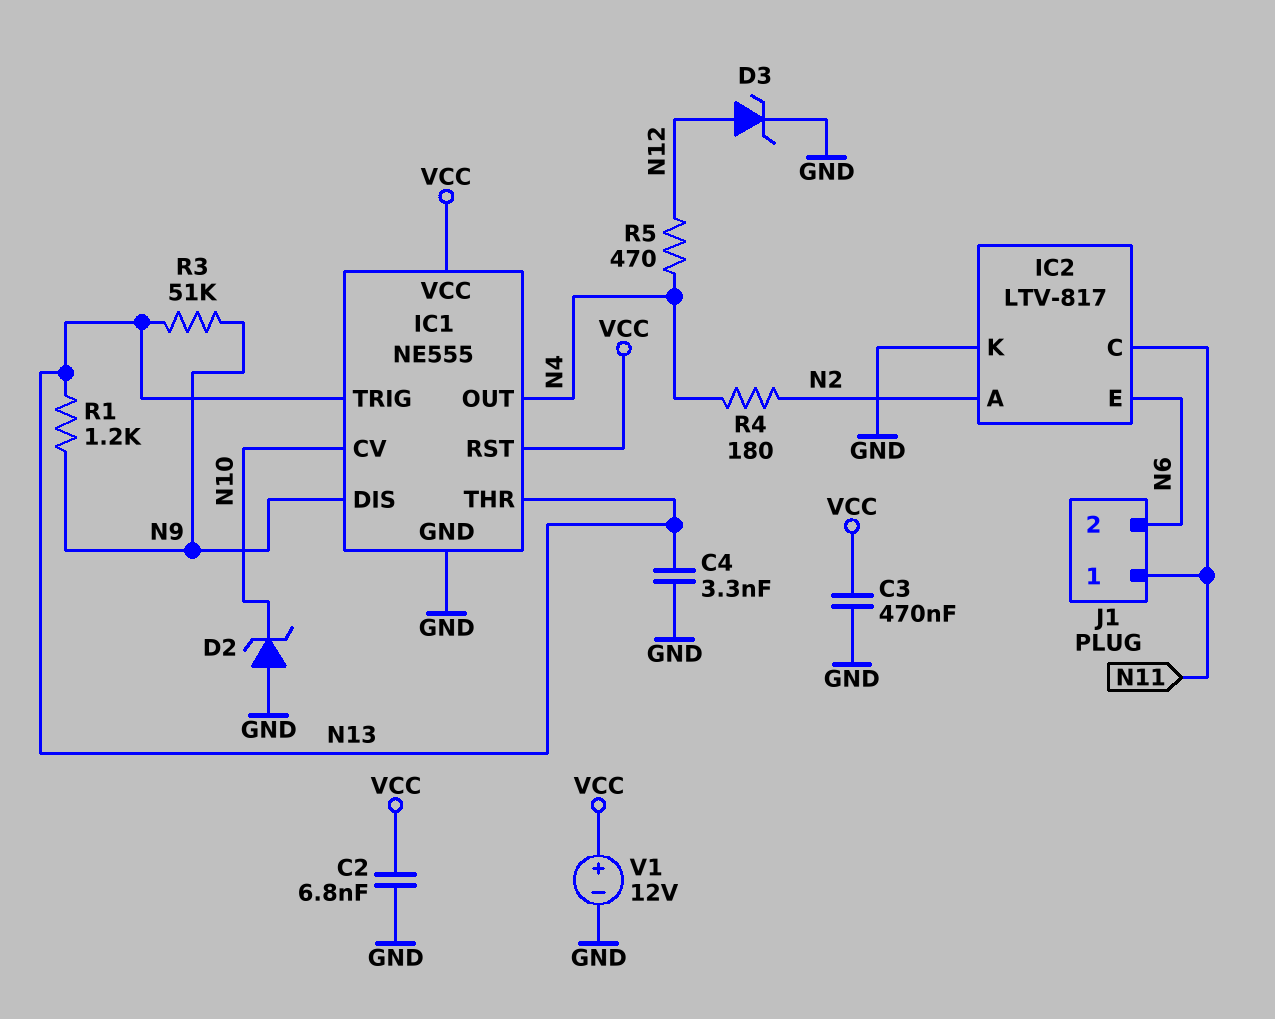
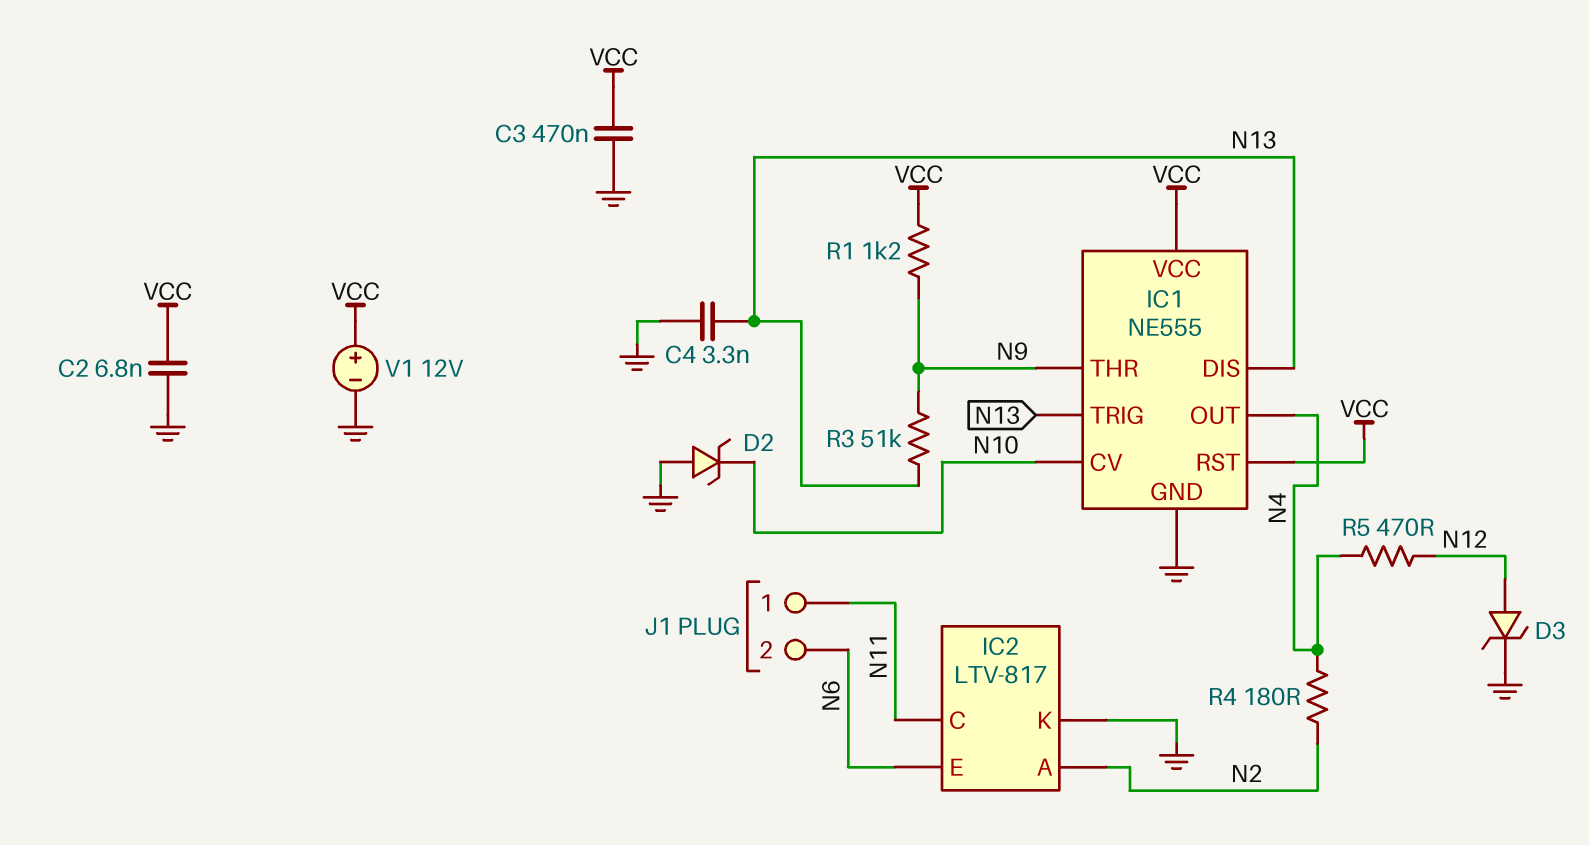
IC1 pin DIS: N9 -> N13
IC1 pin THR: N13 -> N9
R1: 1.2k (N9, N13) -> 1.2k (N9, VCC)

